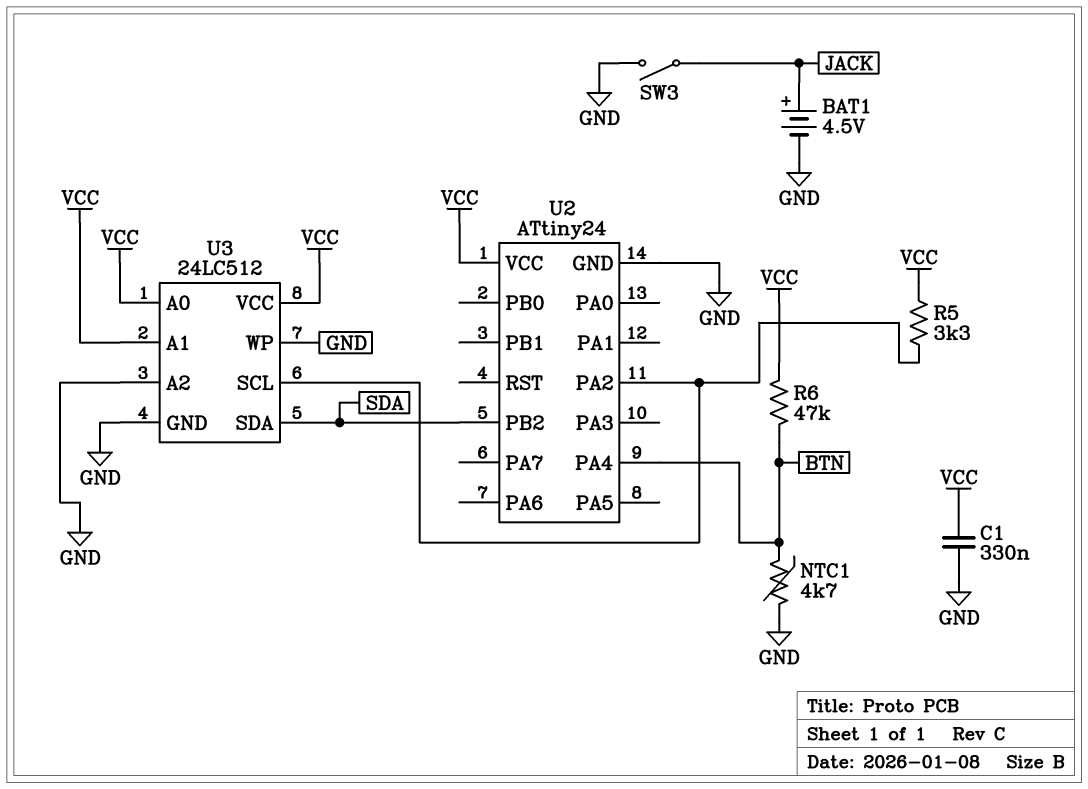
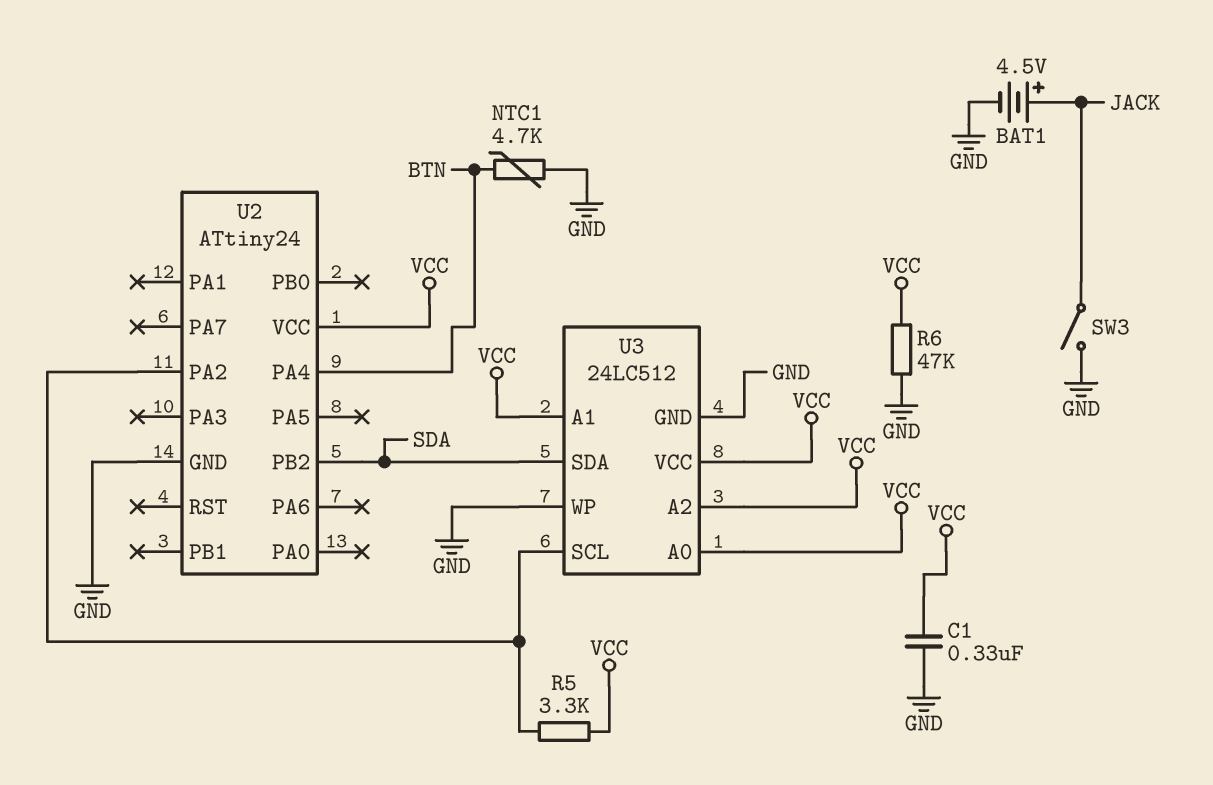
R6: 47k (BTN, VCC) -> 47k (GND, VCC)
U3 pin A2: GND -> VCC

